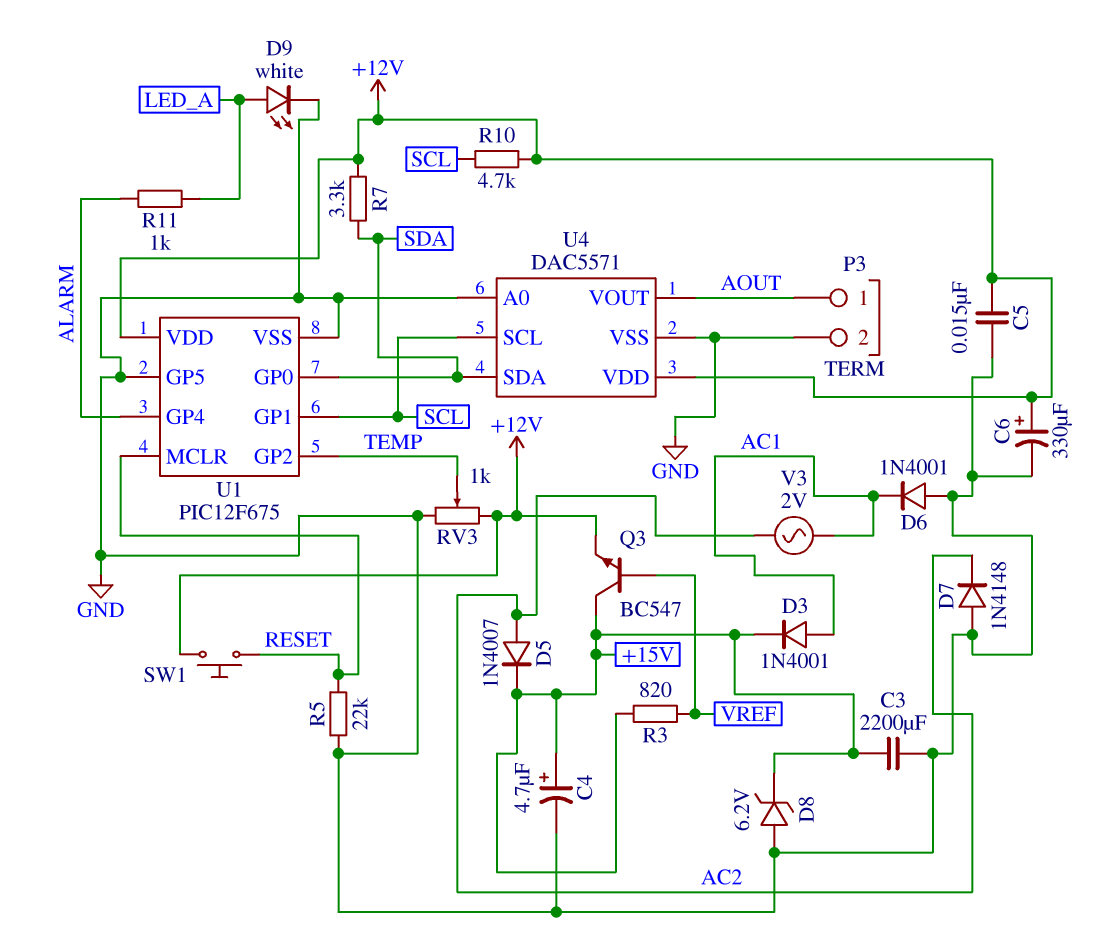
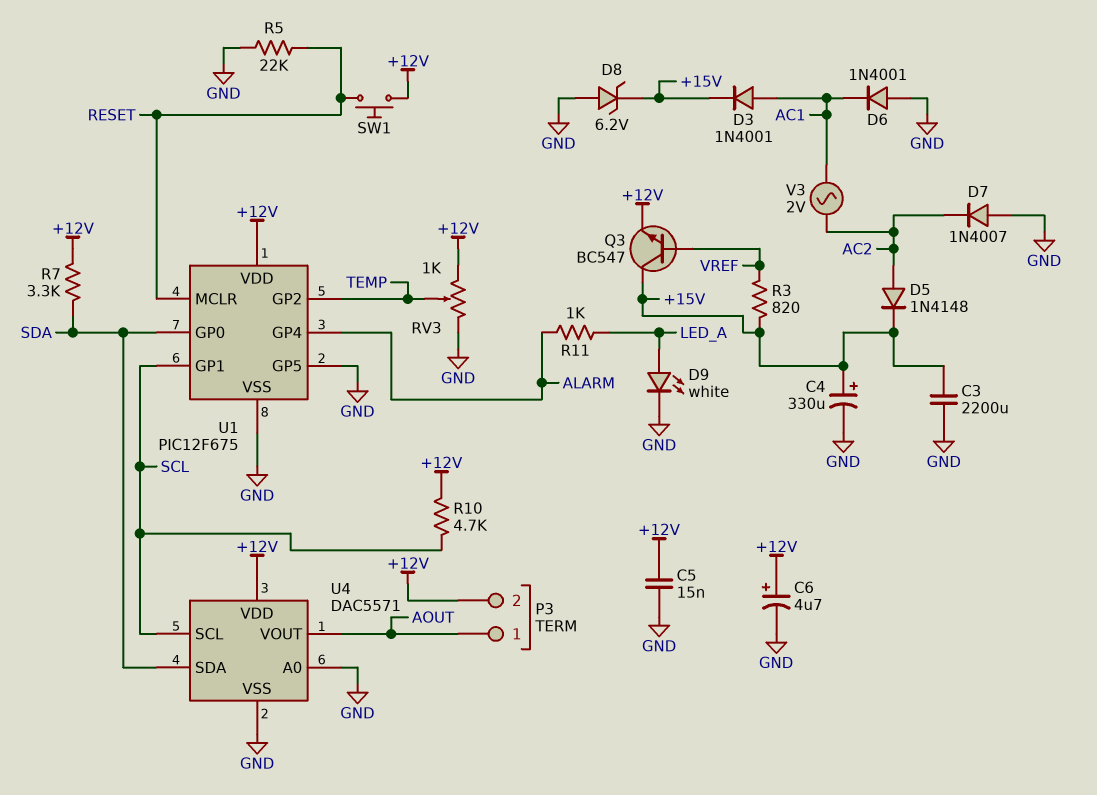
C4: 4.7uF (plus +15V, minus GND) -> 330uF (plus +15V, minus GND)
C6: 330uF (plus +12V, minus GND) -> 4.7uF (plus +12V, minus GND)
D5: diode 1N4007 (A AC2, K +15V) -> diode 1N4148 (A AC2, K +15V)
D7: diode 1N4148 (A GND, K AC2) -> diode 1N4007 (A GND, K AC2)
P3 pin 2: GND -> +12V

